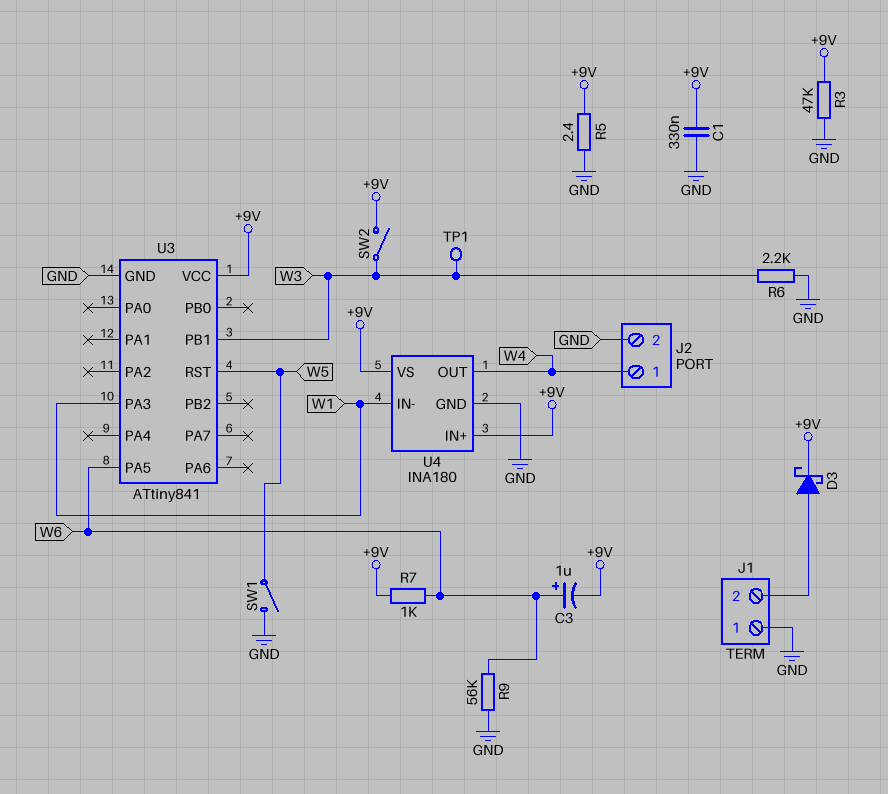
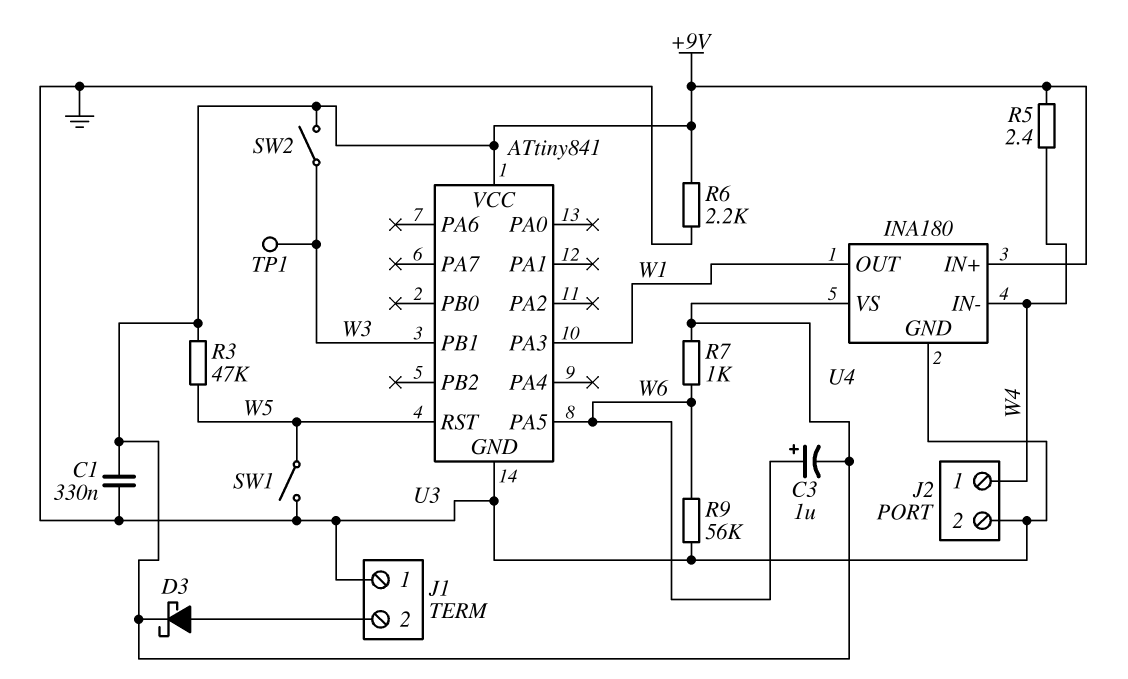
R3: 47k (+9V, GND) -> 47k (+9V, W5)
R5: 2.4 (+9V, GND) -> 2.4 (+9V, W4)
R6: 2.2k (GND, W3) -> 2.2k (+9V, GND)
U4 pin IN-: W1 -> W4
U4 pin OUT: W4 -> W1

